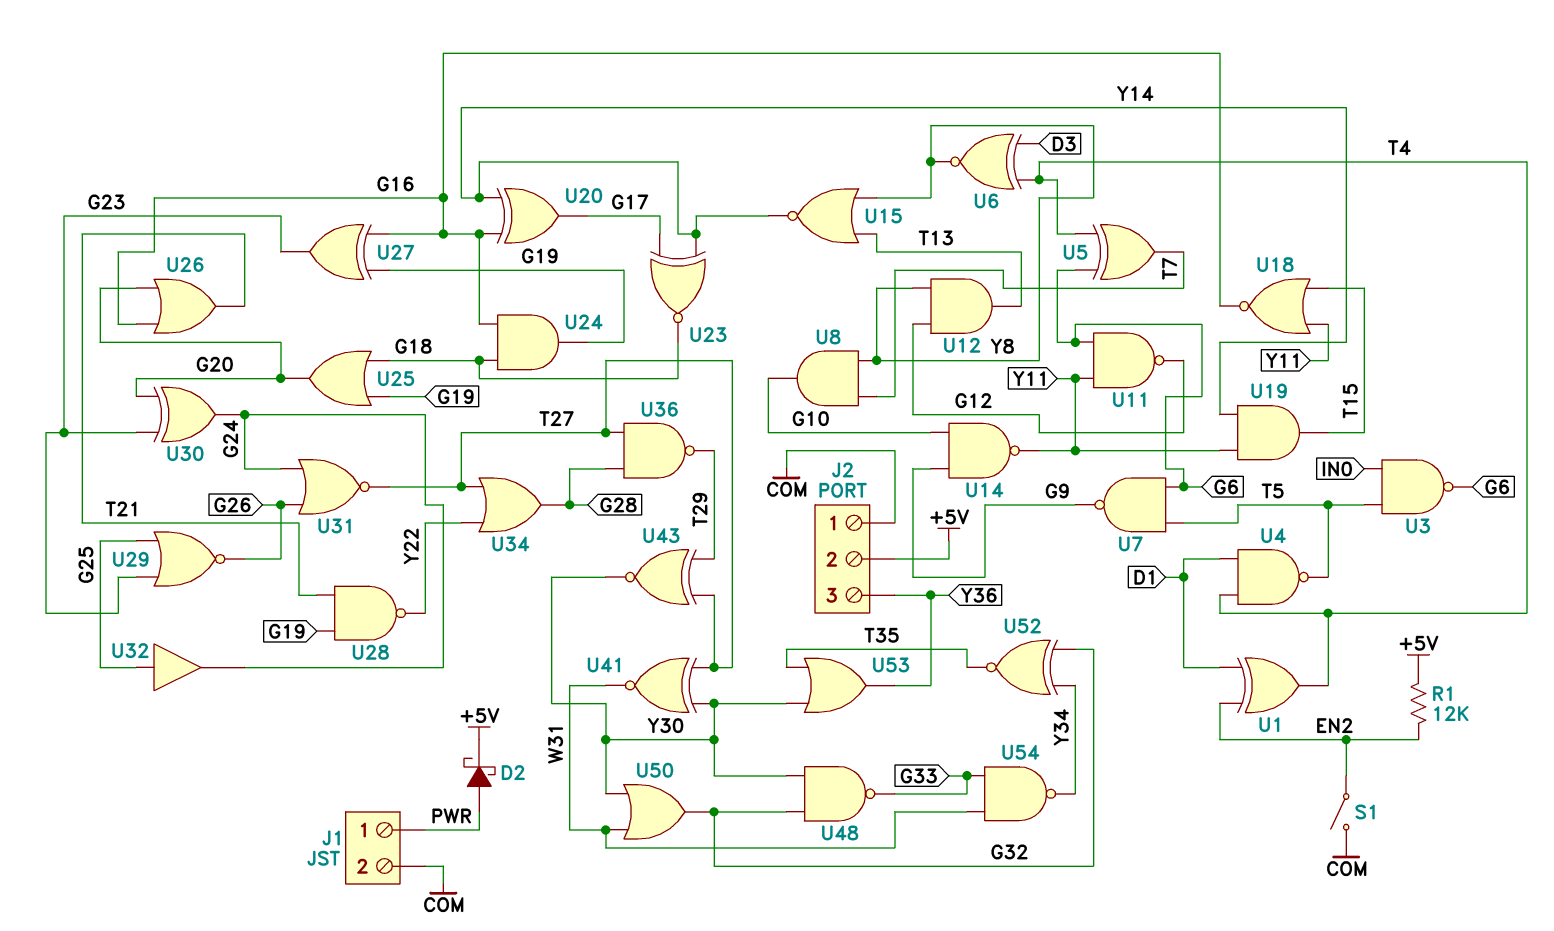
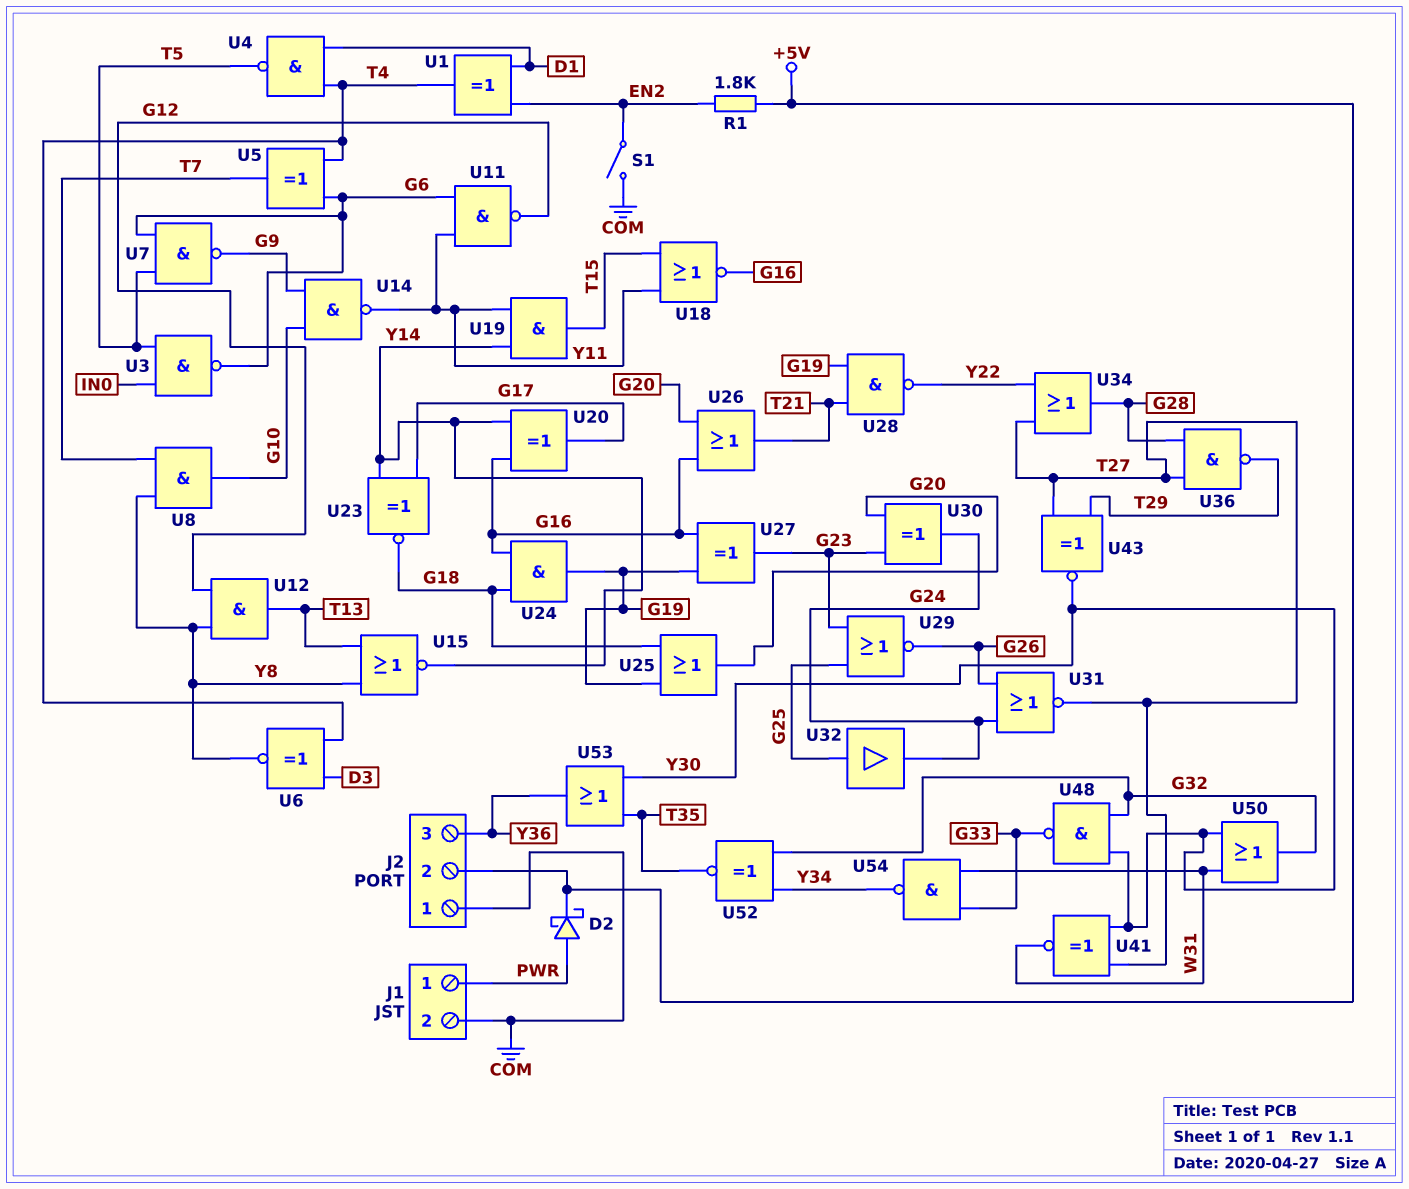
R1: 12k (+5V, EN2) -> 1.8k (+5V, EN2)

